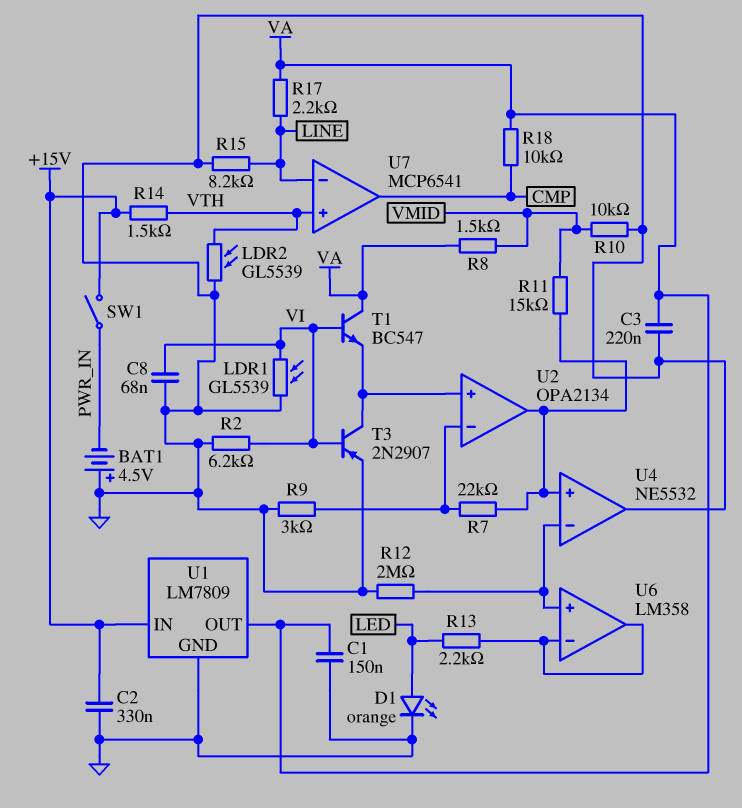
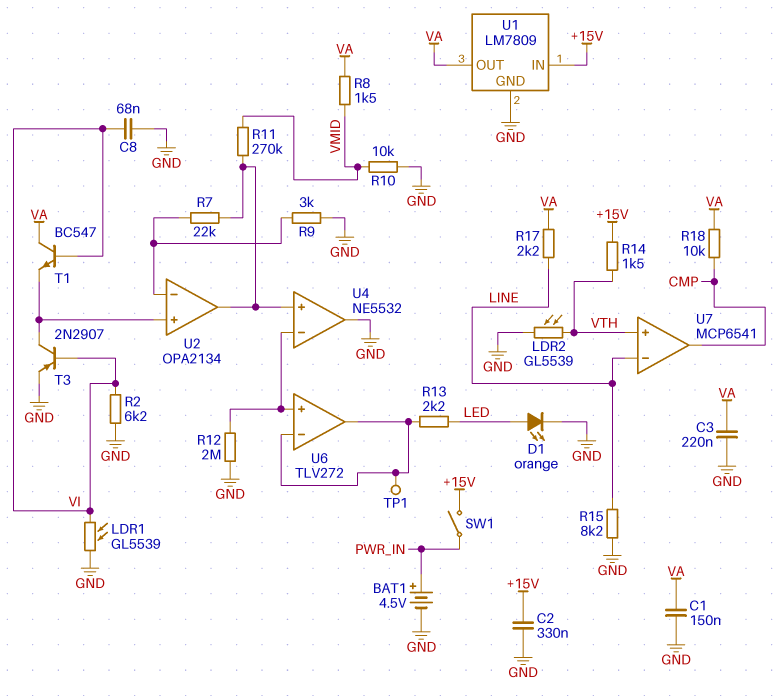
BAT1: 4.5V (plus GND, minus PWR_IN) -> 4.5V (plus PWR_IN, minus GND)
R11: 15k (U2/out, VMID) -> 270k (U2/out, VMID)
TP1: none -> test point (U6/in-)
U6: LM358 -> TLV272

